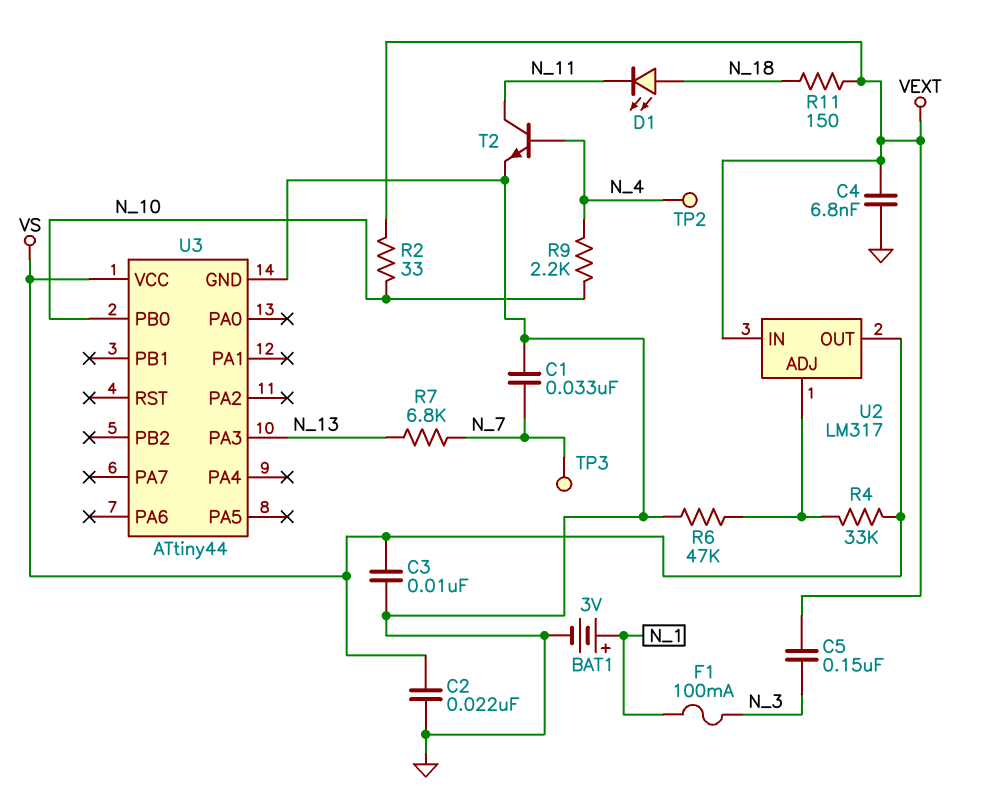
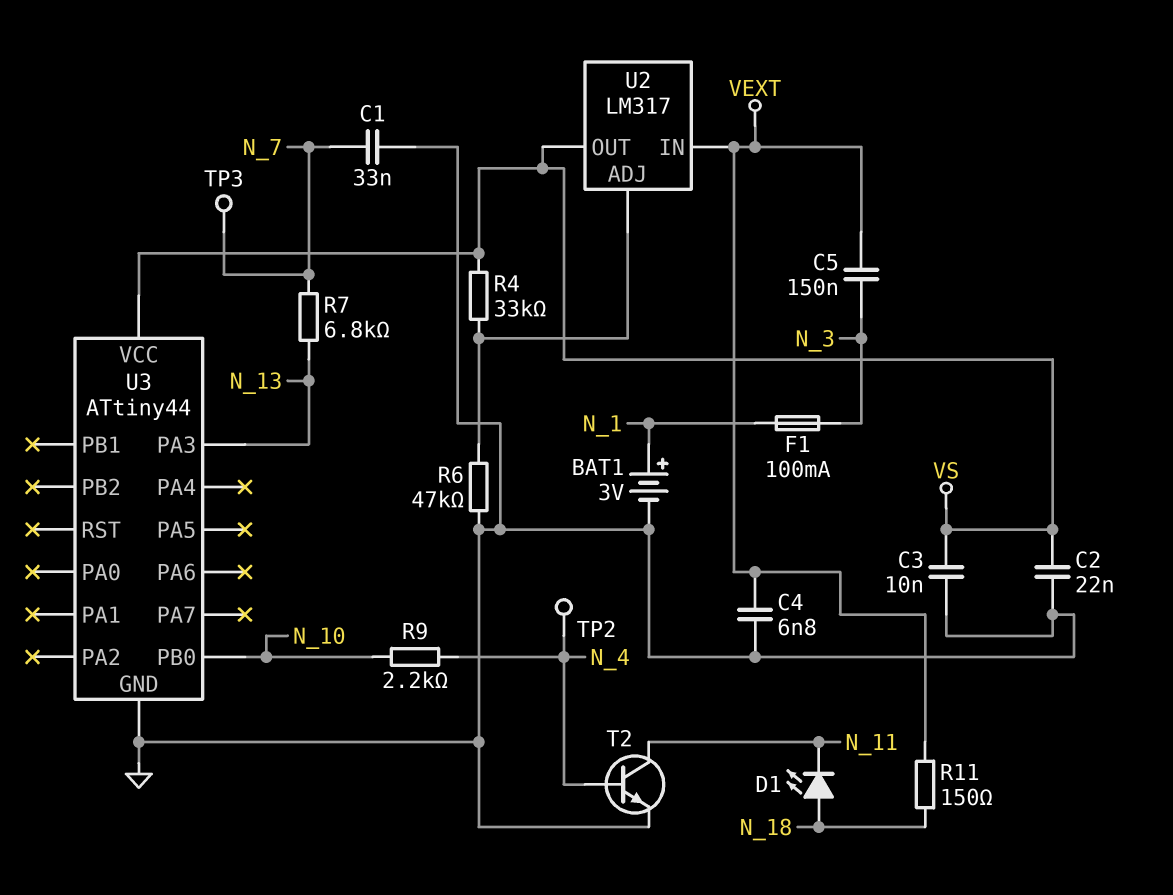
R2: 33 (N_10, VEXT) -> none

